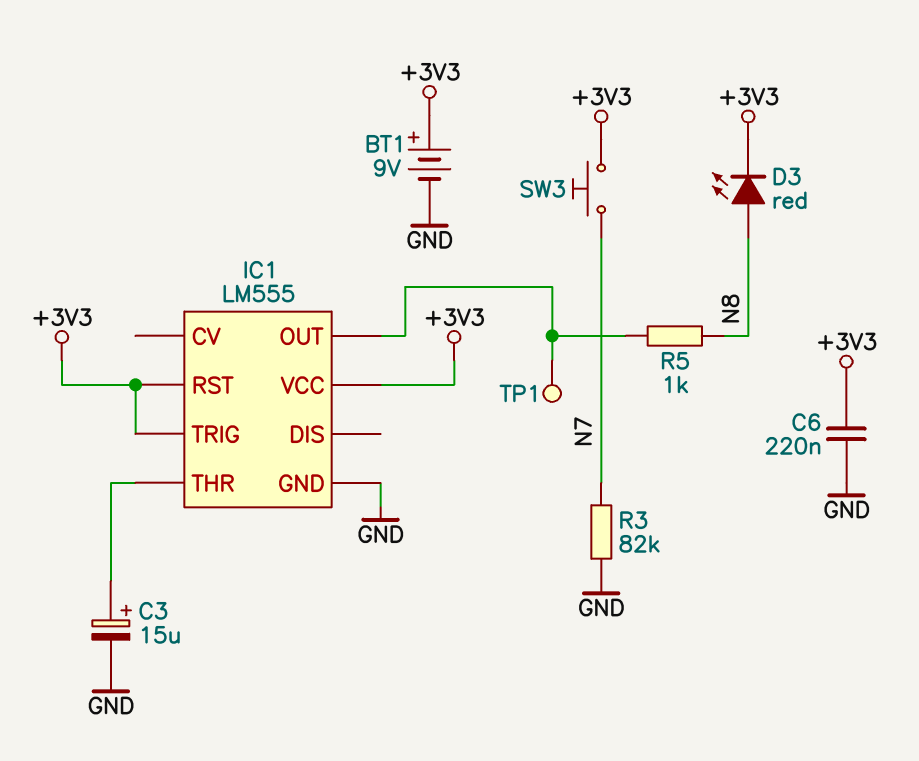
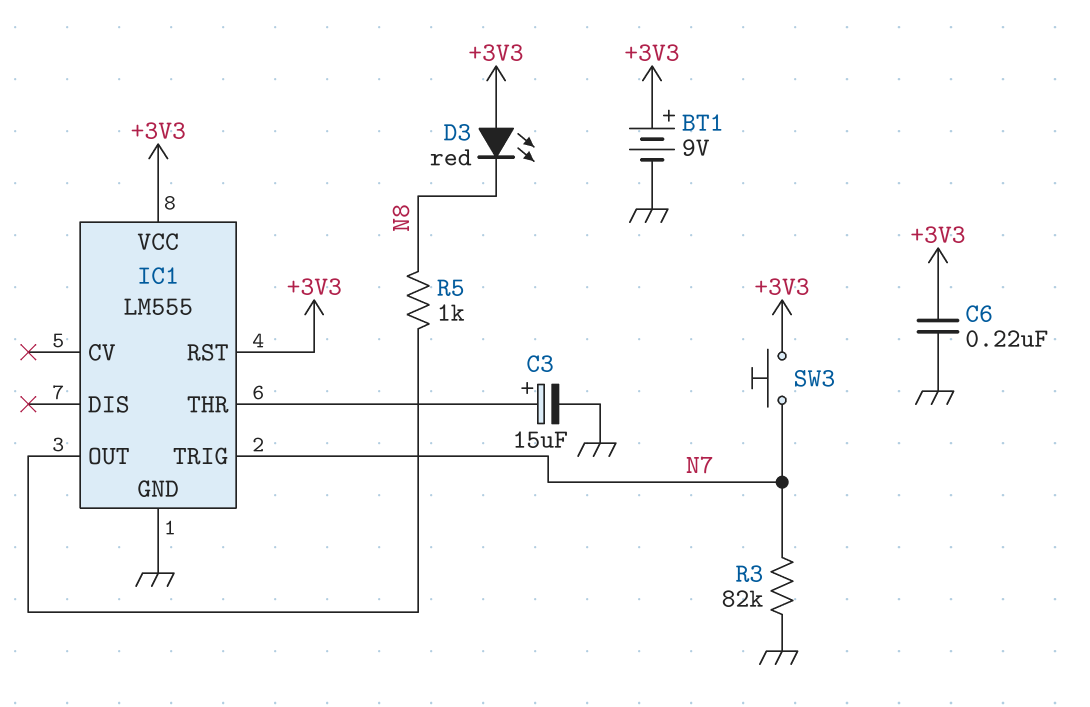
D3: LED red (A N8, K +3V3) -> LED red (A +3V3, K N8)
IC1 pin TRIG: +3V3 -> N7
TP1: test point (IC1/OUT) -> none

